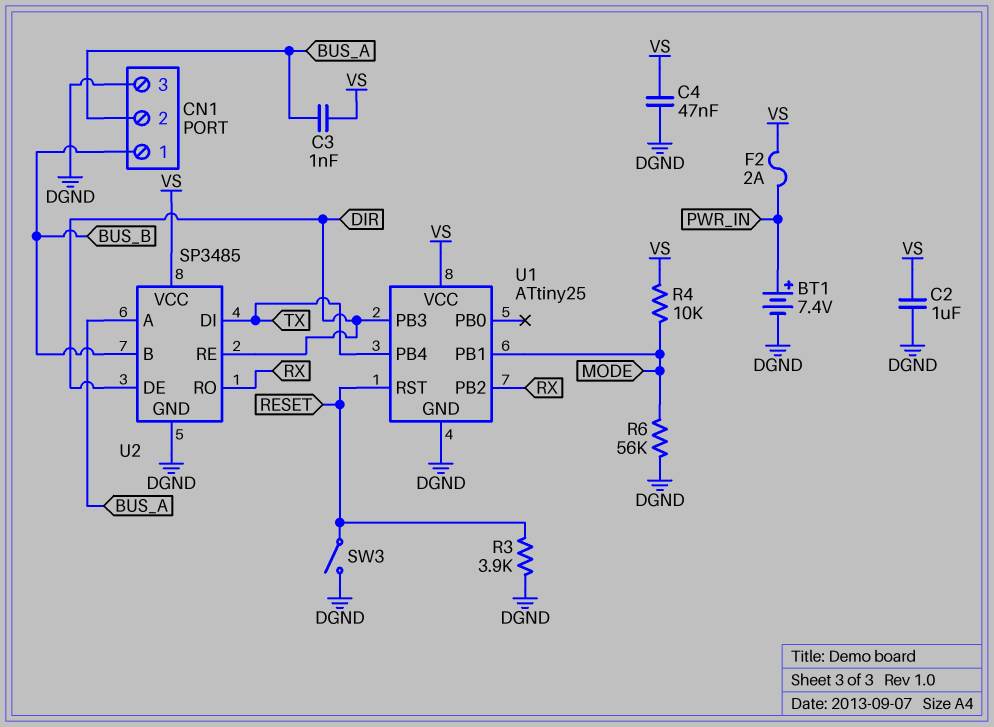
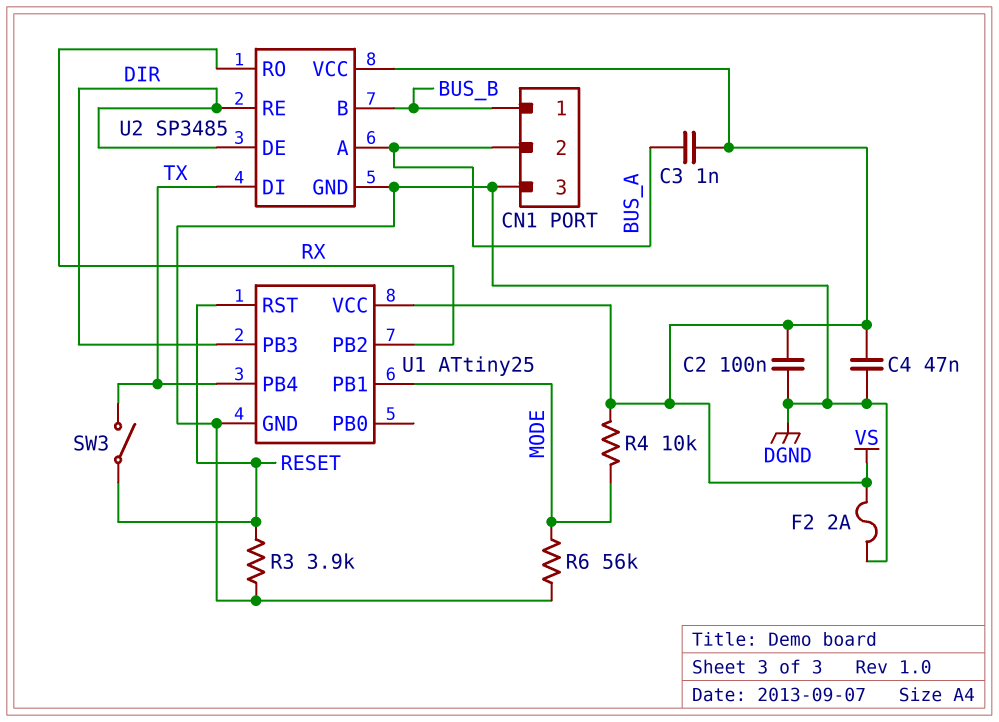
BT1: 7.4V (plus PWR_IN, minus DGND) -> none
C2: 1uF (DGND, VS) -> 100nF (DGND, VS)
F2: 2A (PWR_IN, VS) -> 2A (DGND, VS)
SW3: switch (DGND, RESET) -> switch (RESET, TX)

